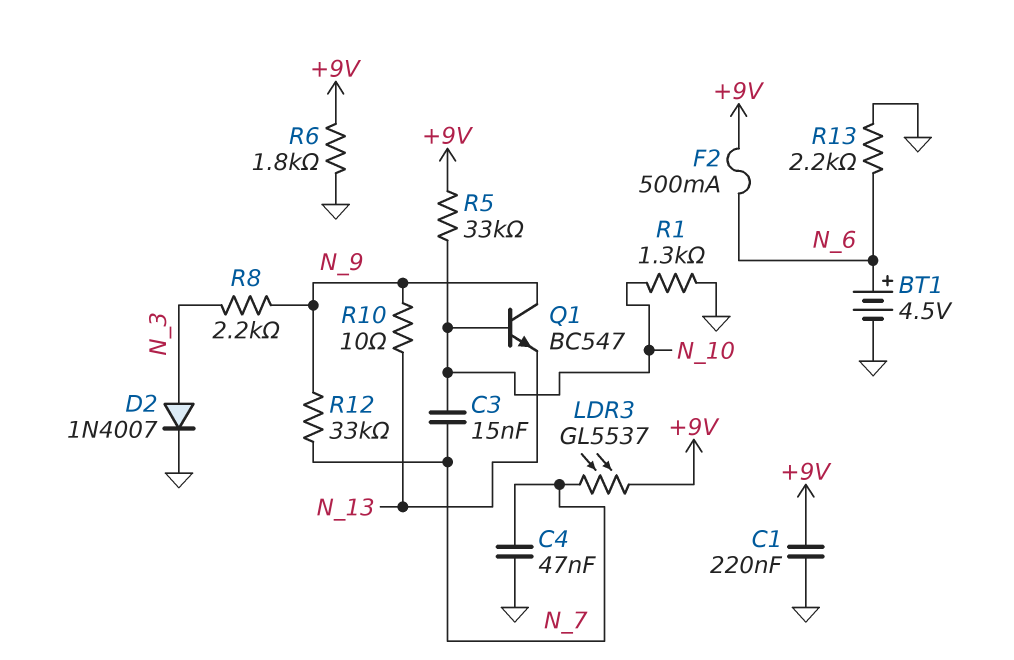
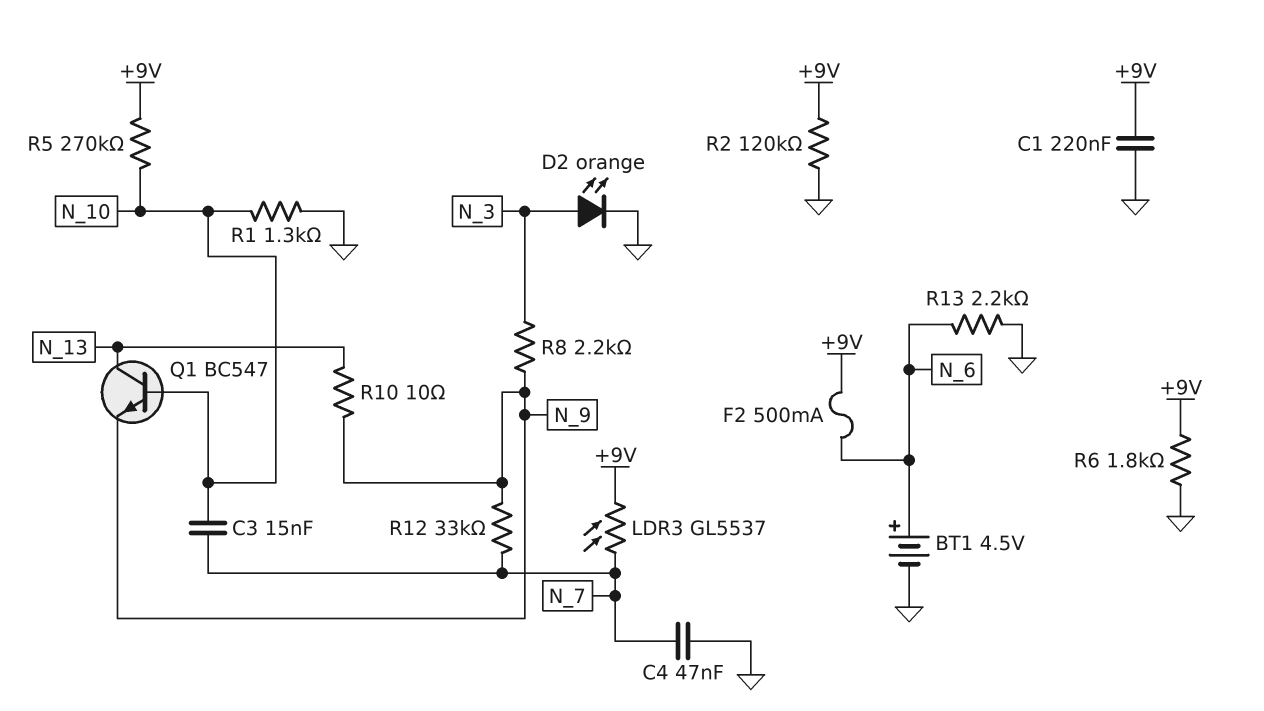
D2: diode 1N4007 (A N_3, K GND) -> LED orange (A N_3, K GND)
Q1: NPN BC547 (B N_10, C N_9, E N_13) -> NPN BC547 (B N_10, C N_13, E N_9)
R2: none -> 120k (+9V, GND)
R5: 33k (+9V, N_10) -> 270k (+9V, N_10)

